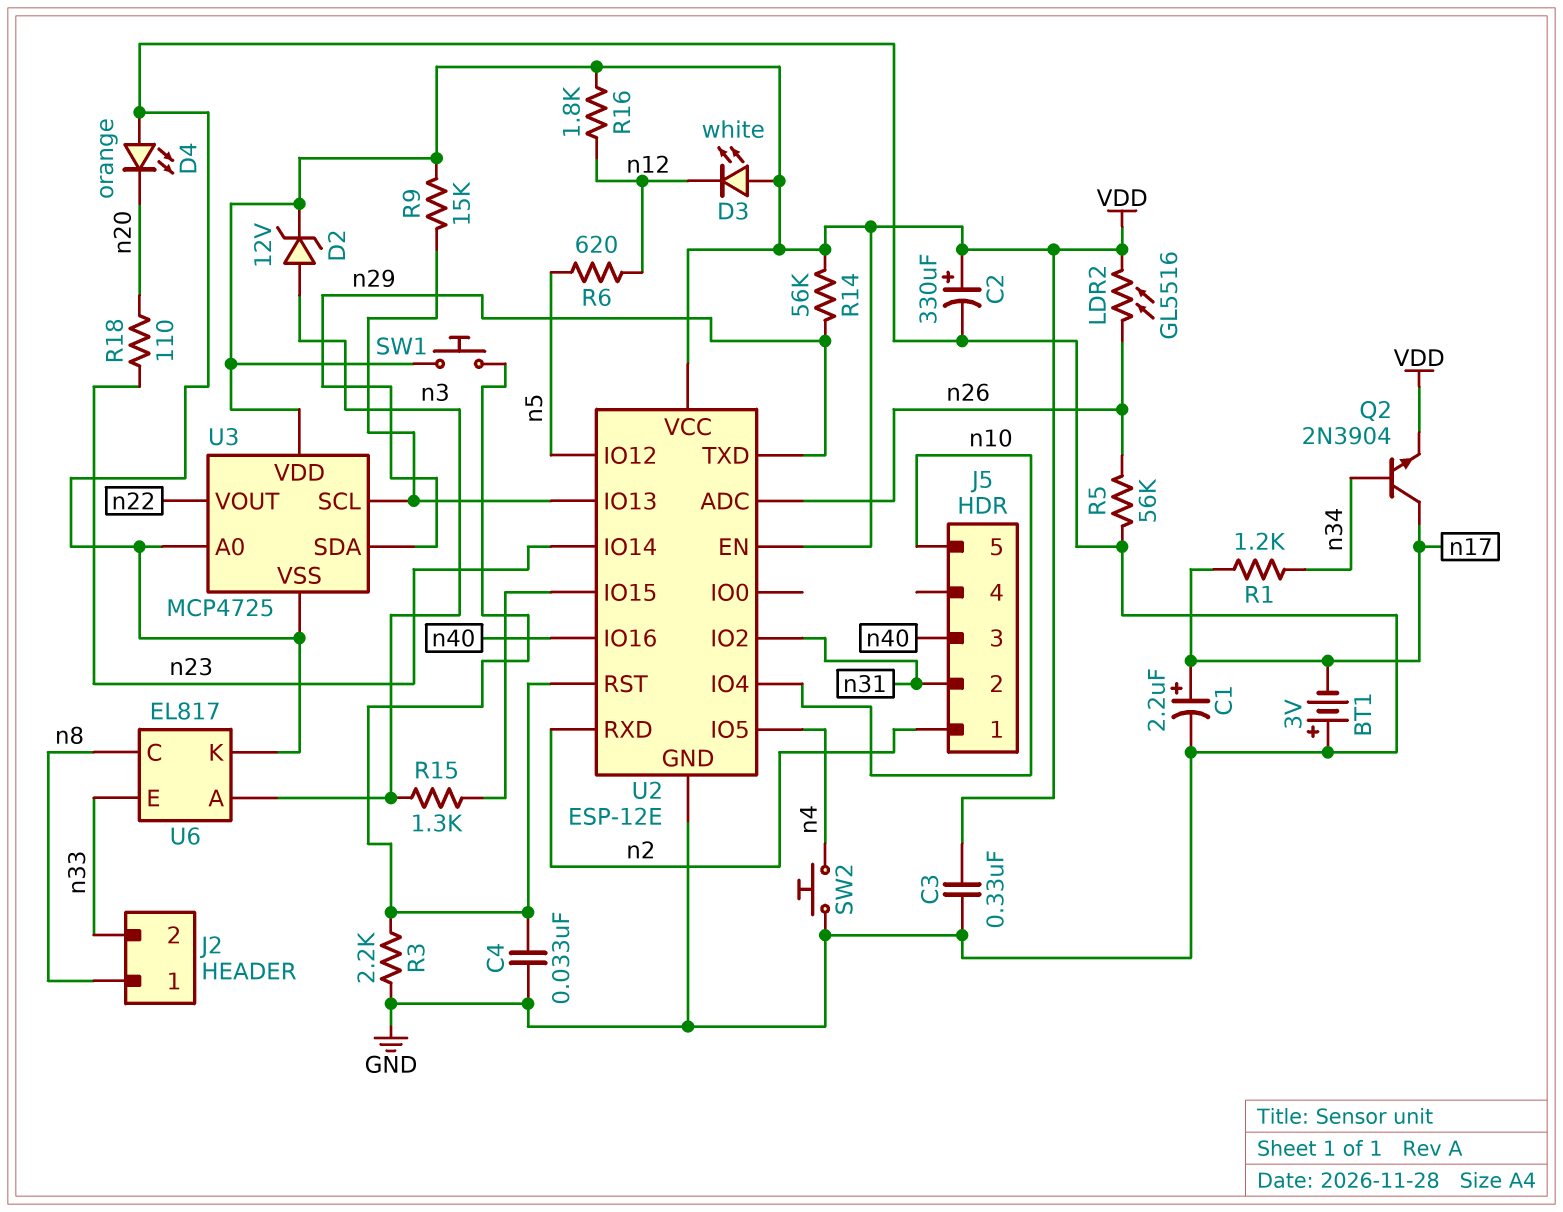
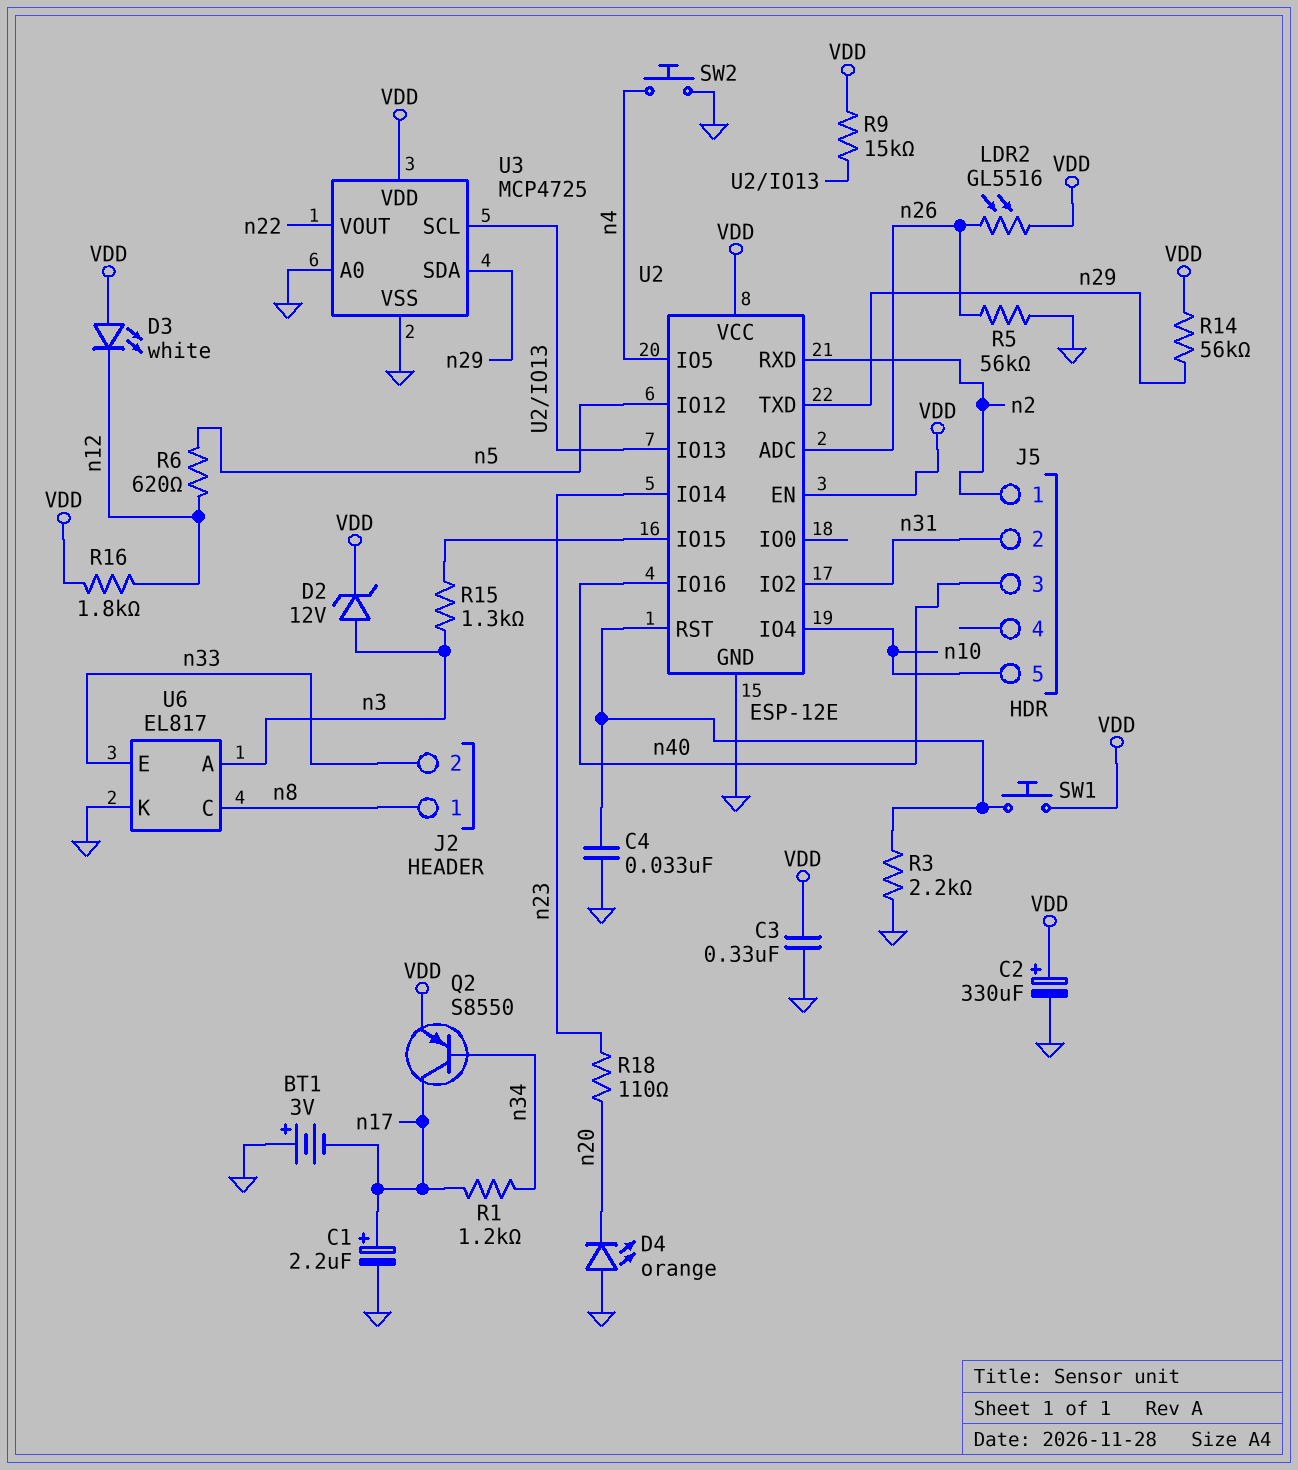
Q2: NPN 2N3904 (B n34, C n17, E VDD) -> PNP S8550 (B n34, C n17, E VDD)

